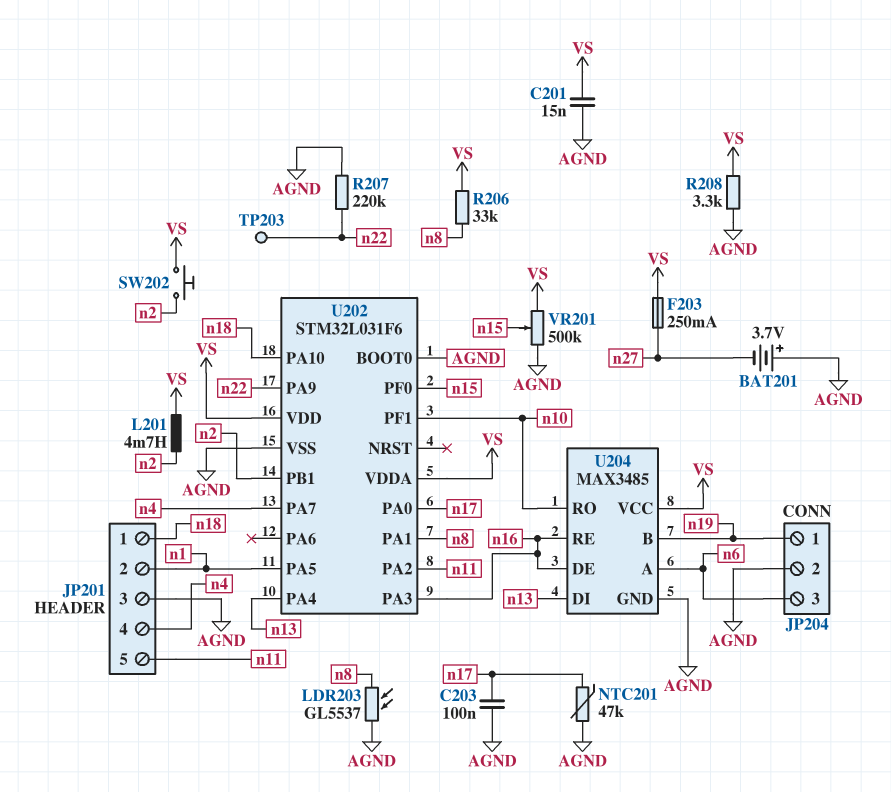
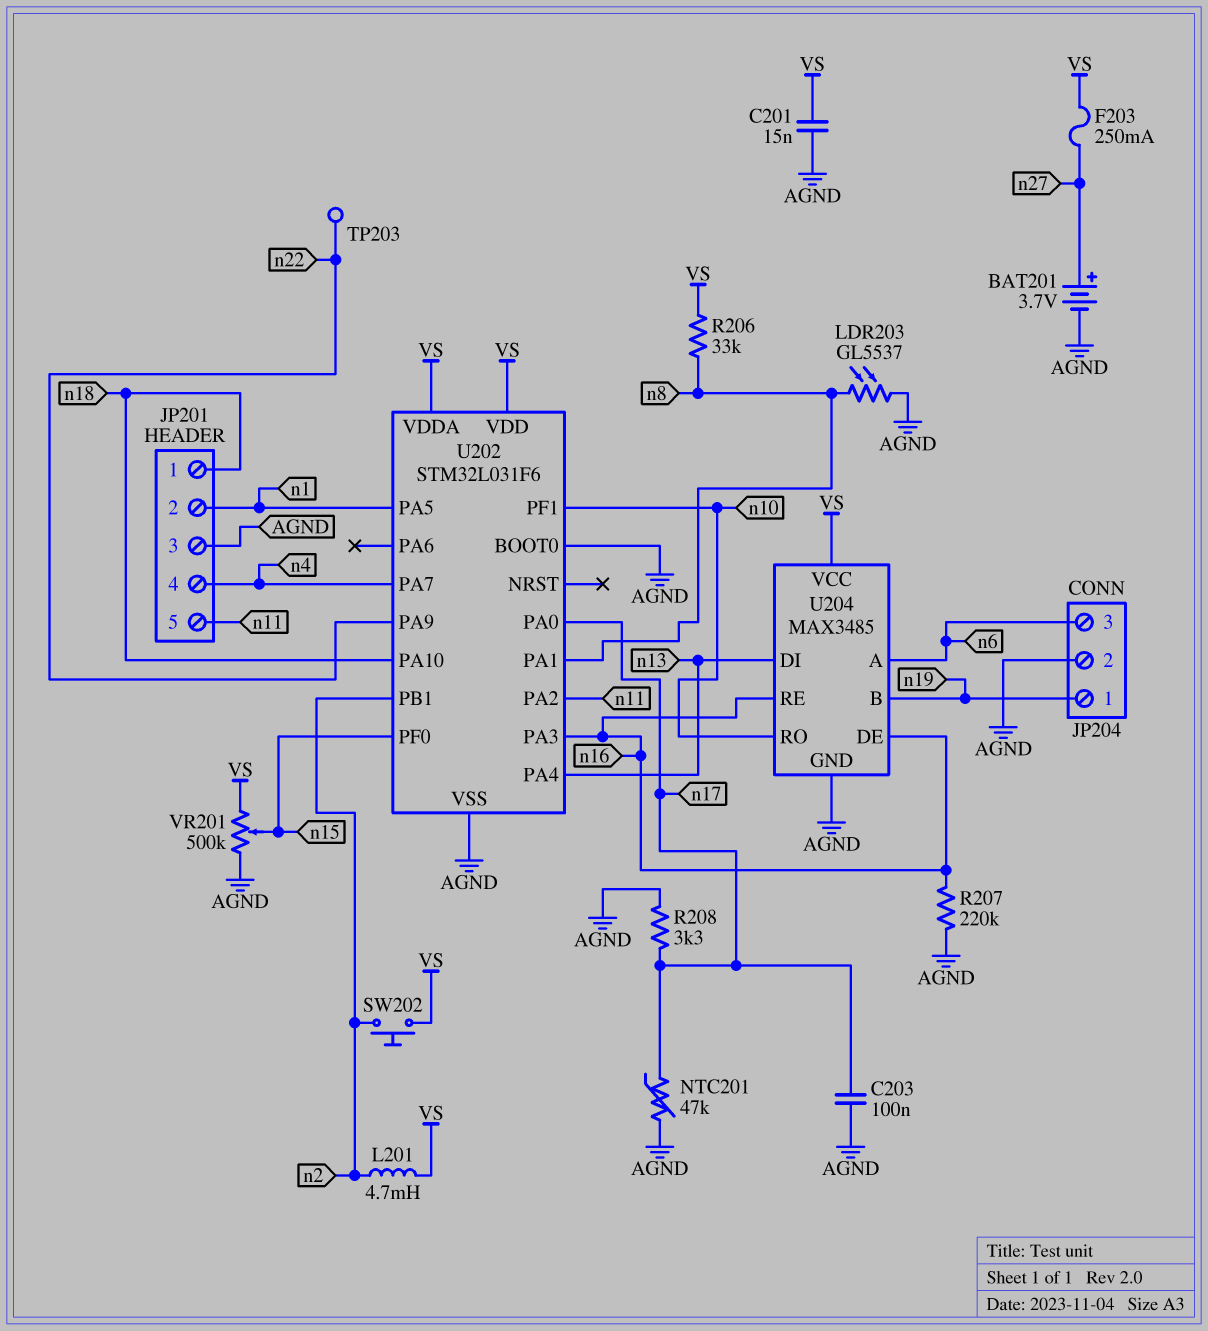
BAT201: 3.7V (plus AGND, minus n27) -> 3.7V (plus n27, minus AGND)
R207: 220k (AGND, n22) -> 220k (AGND, n16)
R208: 3.3k (AGND, VS) -> 3.3k (AGND, n17)

